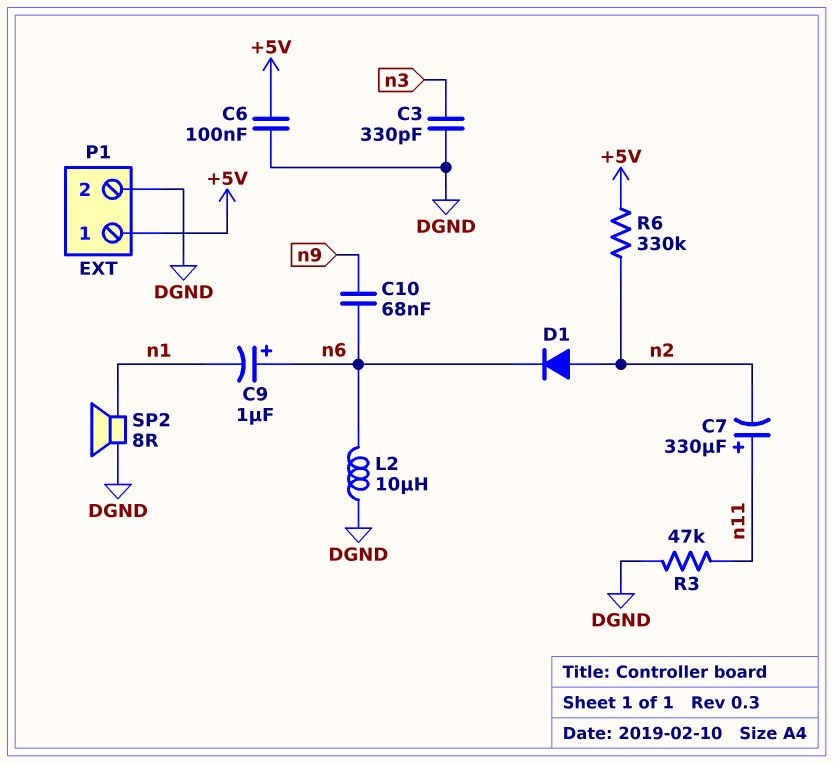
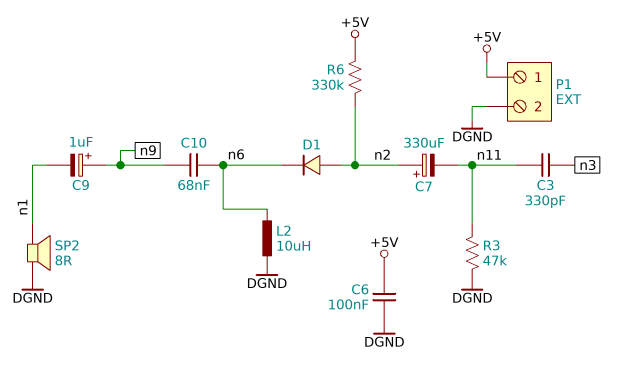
C3: 330pF (DGND, n3) -> 330pF (n3, n11)
C7: 330uF (plus n11, minus n2) -> 330uF (plus n2, minus n11)
C9: 1uF (plus n6, minus n1) -> 1uF (plus n9, minus n1)

